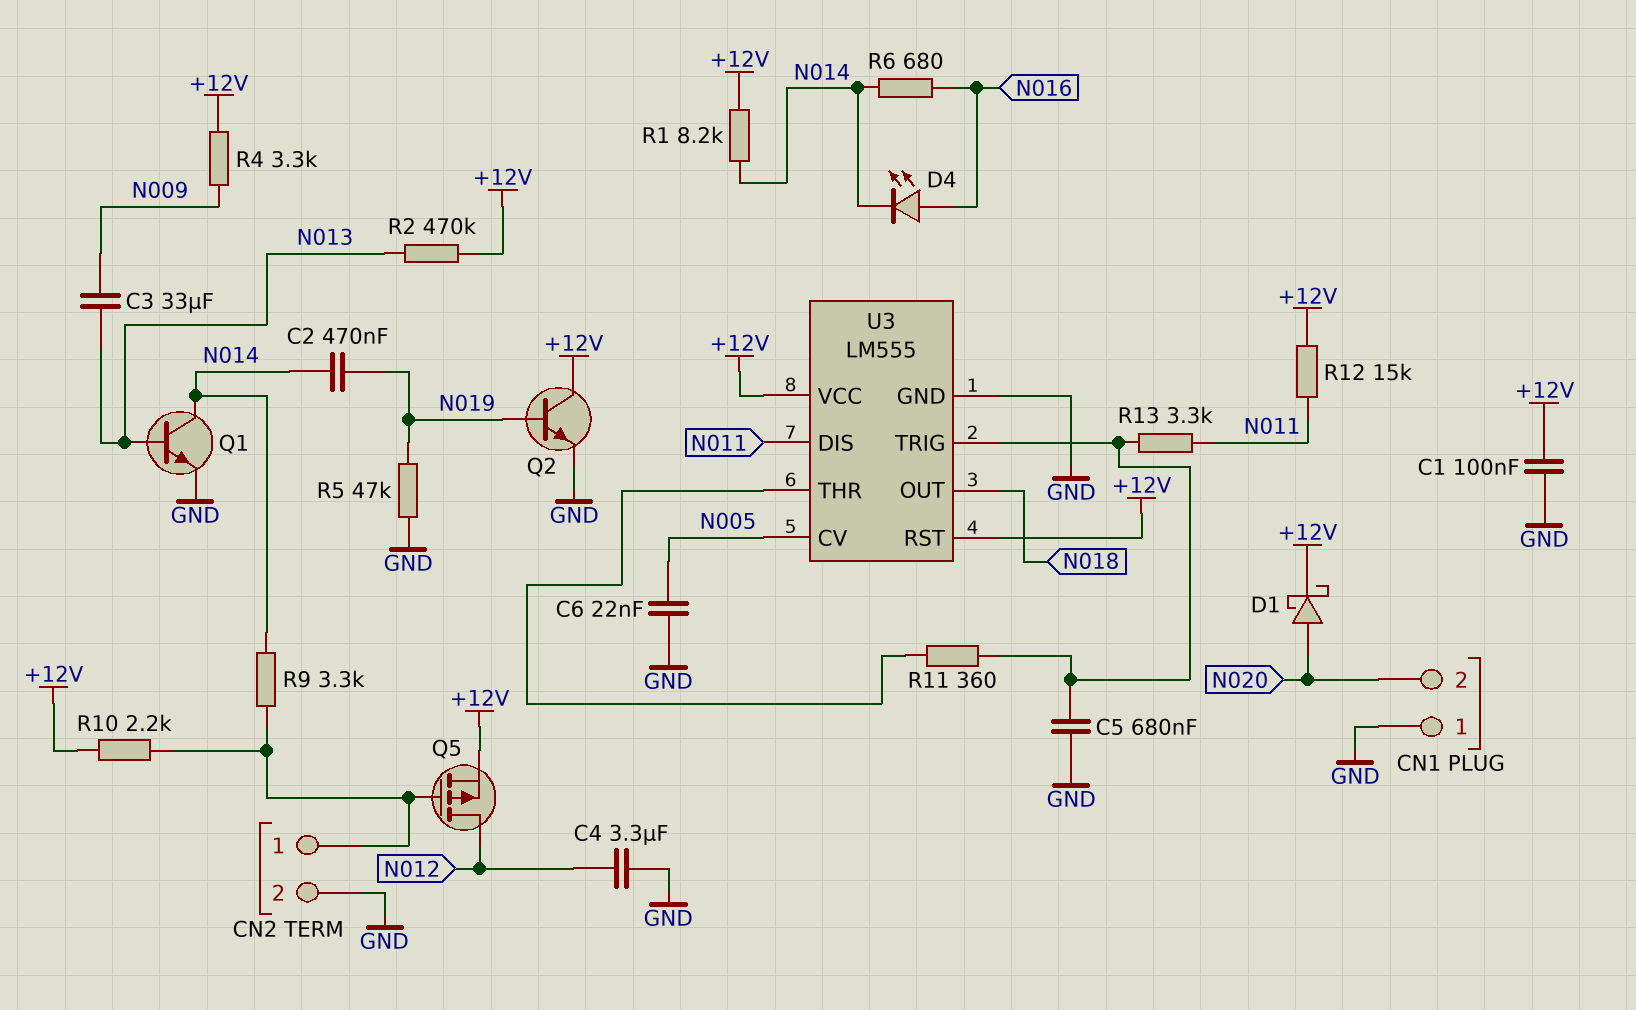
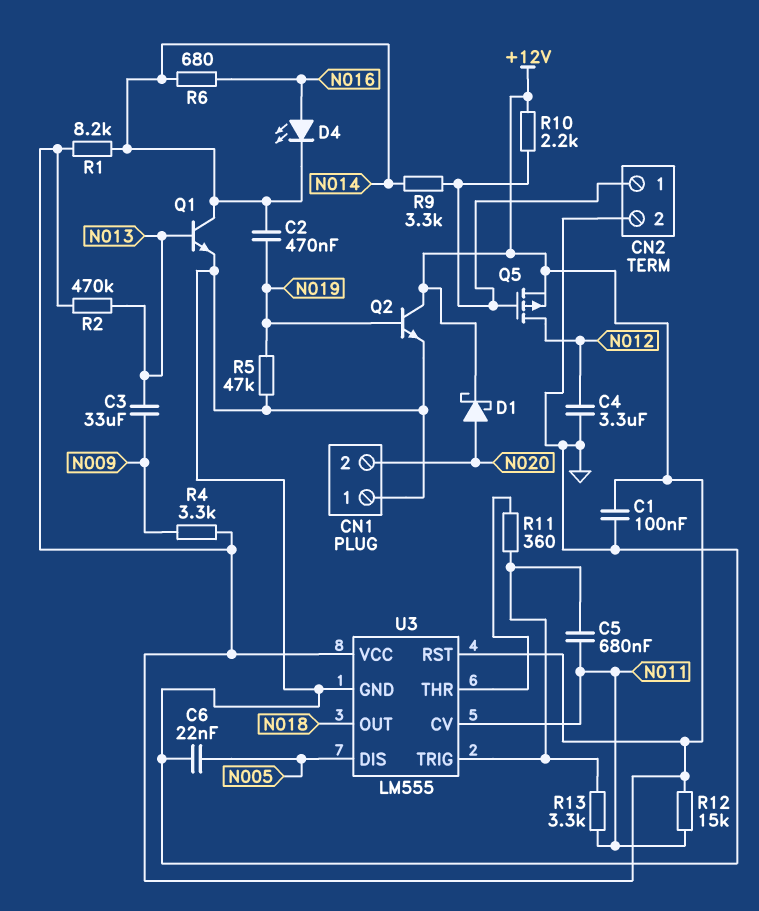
C5: 680nF (GND, U3/TRIG) -> 680nF (N011, U3/TRIG)
U3 pin CV: N005 -> N011
U3 pin DIS: N011 -> N005

